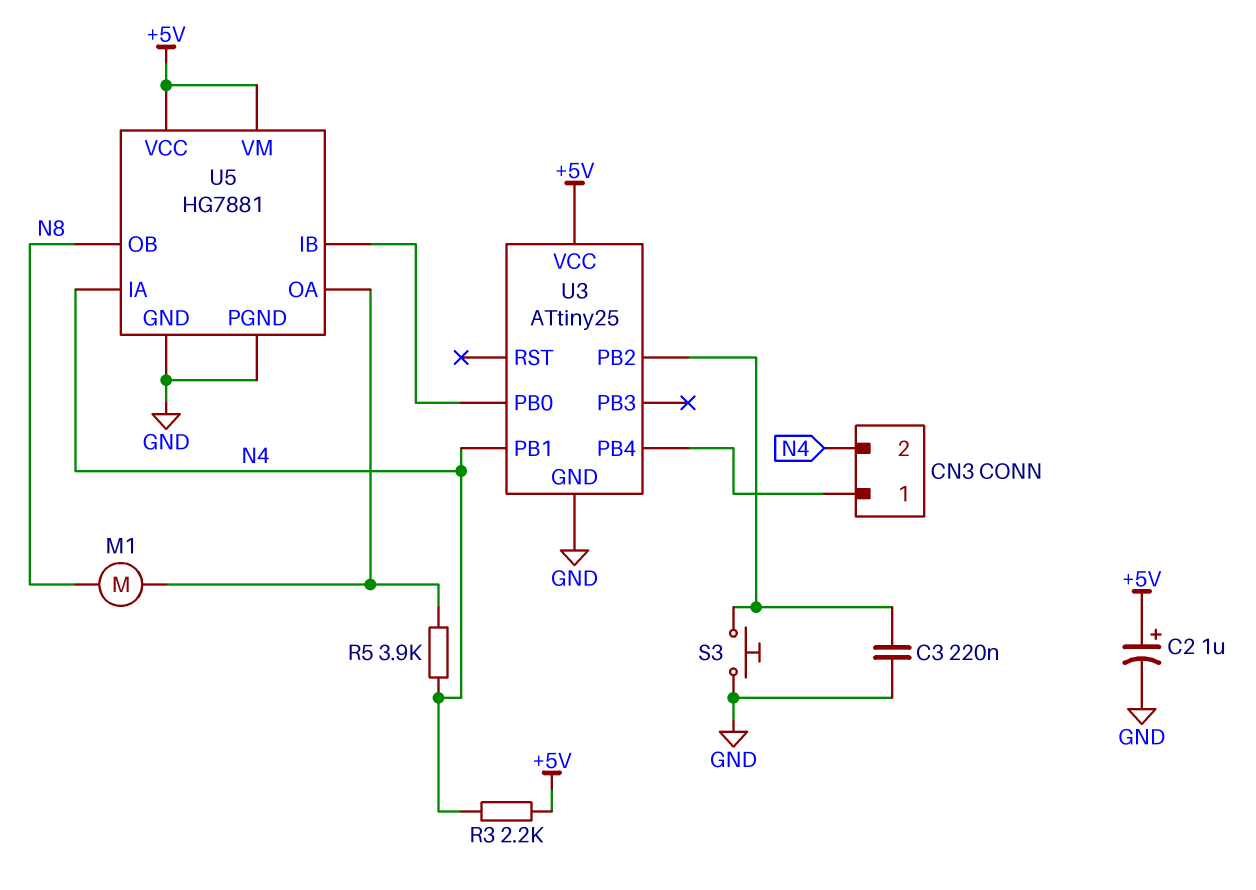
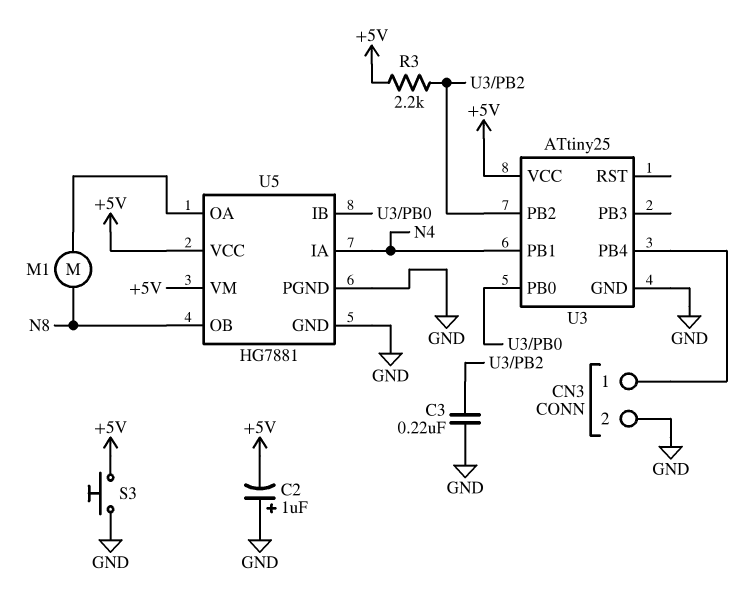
C2: 1uF (plus +5V, minus GND) -> 1uF (plus GND, minus +5V)
CN3 pin 2: N4 -> GND
R3: 2.2k (+5V, N4) -> 2.2k (+5V, U3/PB2)
R5: 3.9k (N4, U5/OA) -> none
S3: button (GND, U3/PB2) -> button (+5V, GND)

